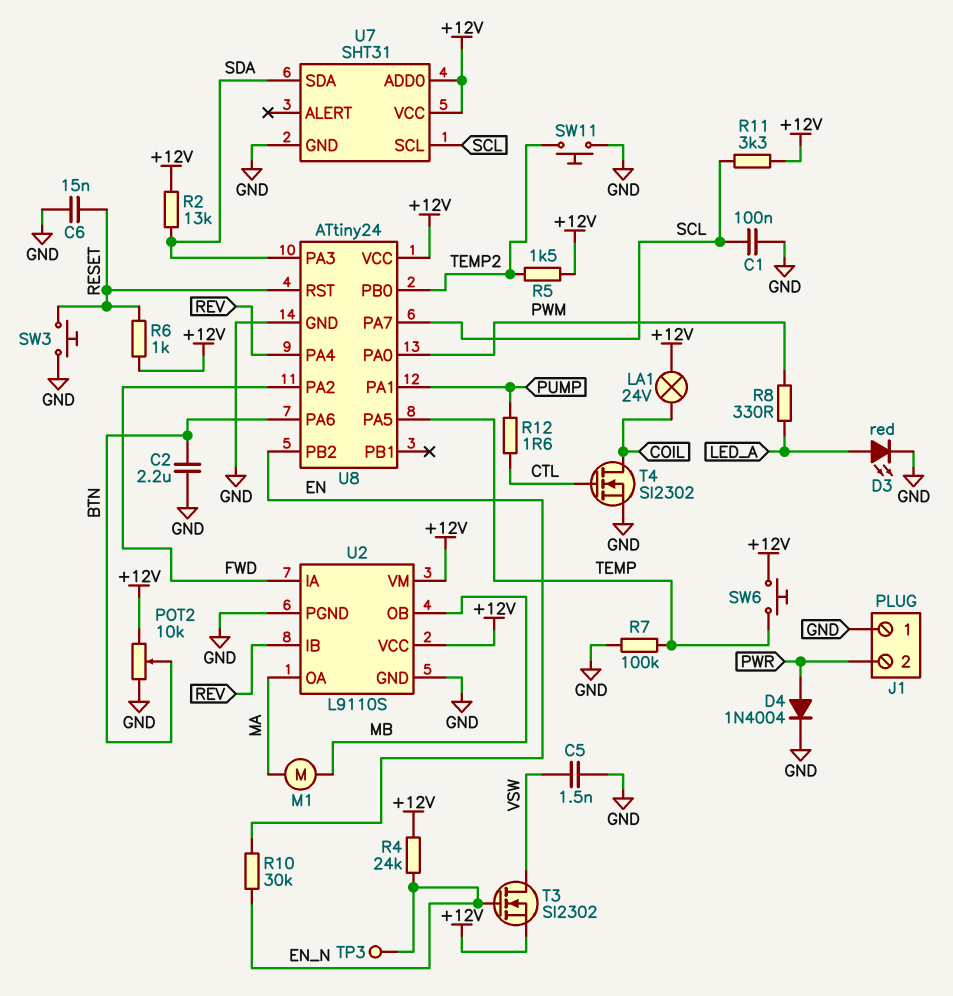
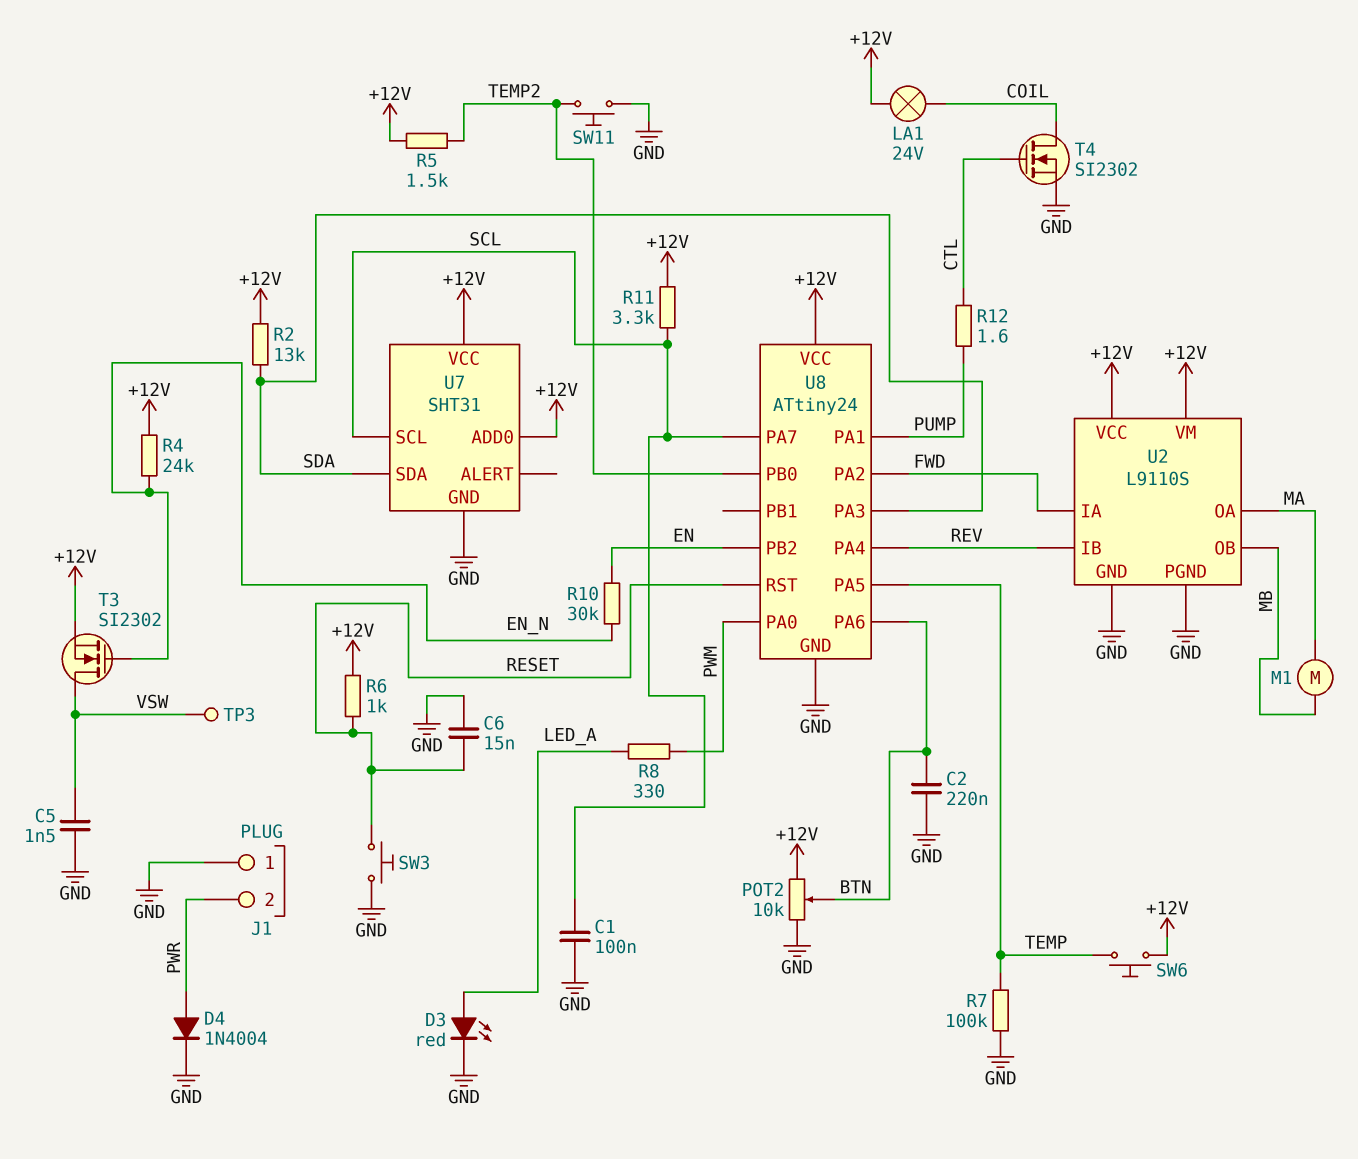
C2: 2.2uF (BTN, GND) -> 220nF (BTN, GND)
TP3: test point (EN_N) -> test point (VSW)

